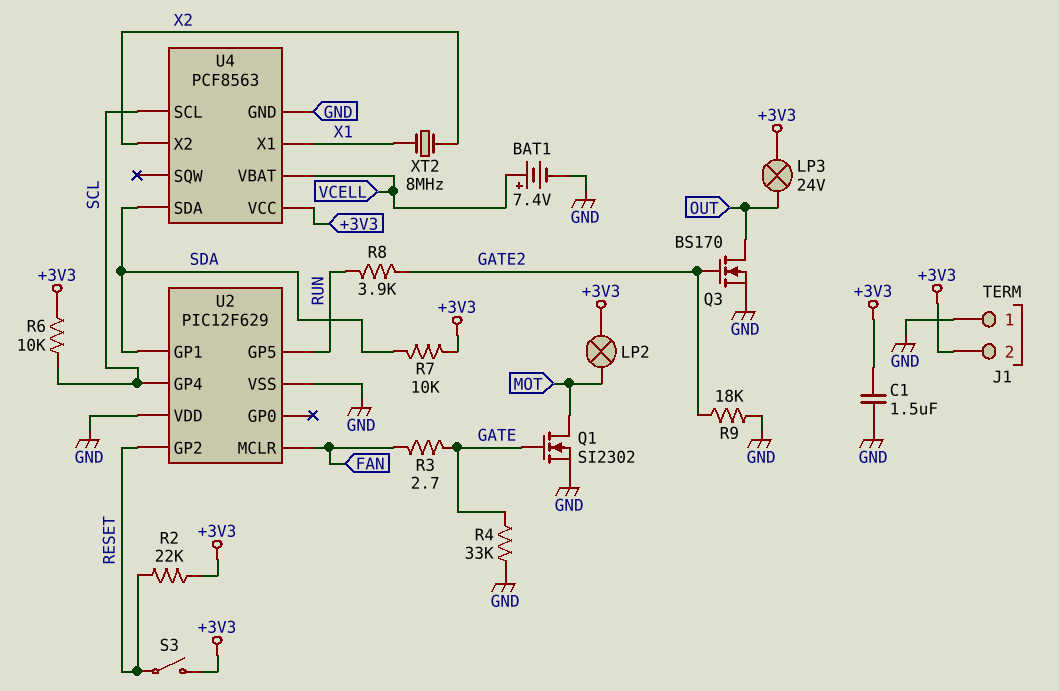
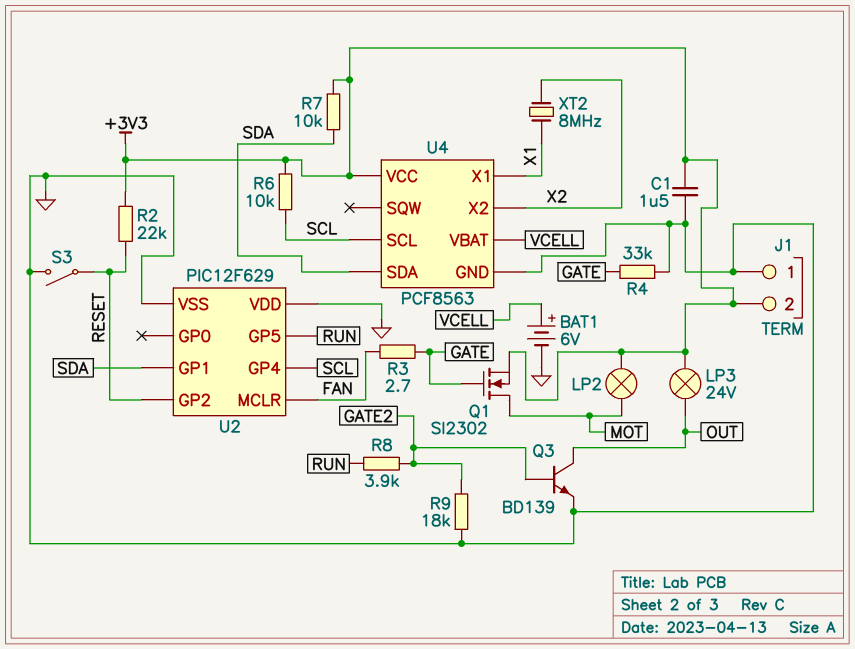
BAT1: 7.4V (plus VCELL, minus GND) -> 6V (plus VCELL, minus GND)
Q1: NMOS SI2302 (G GATE, D MOT, S GND) -> NMOS SI2302 (G GATE, D MOT, S +3V3)
Q3: NMOS BS170 (G GATE2, D OUT, S GND) -> NPN BD139 (B GATE2, C OUT, E GND)
S3: switch (+3V3, RESET) -> switch (GND, RESET)

